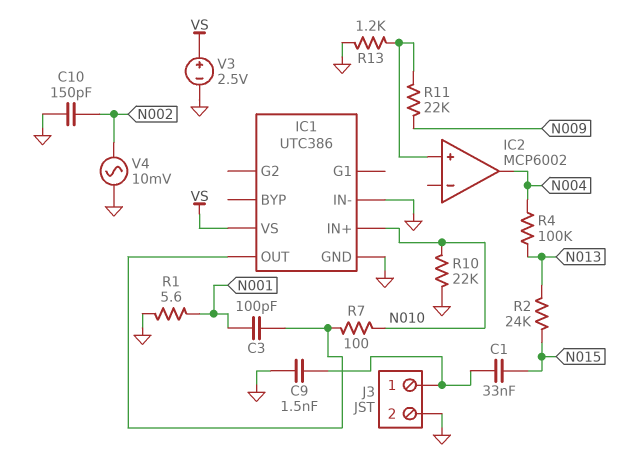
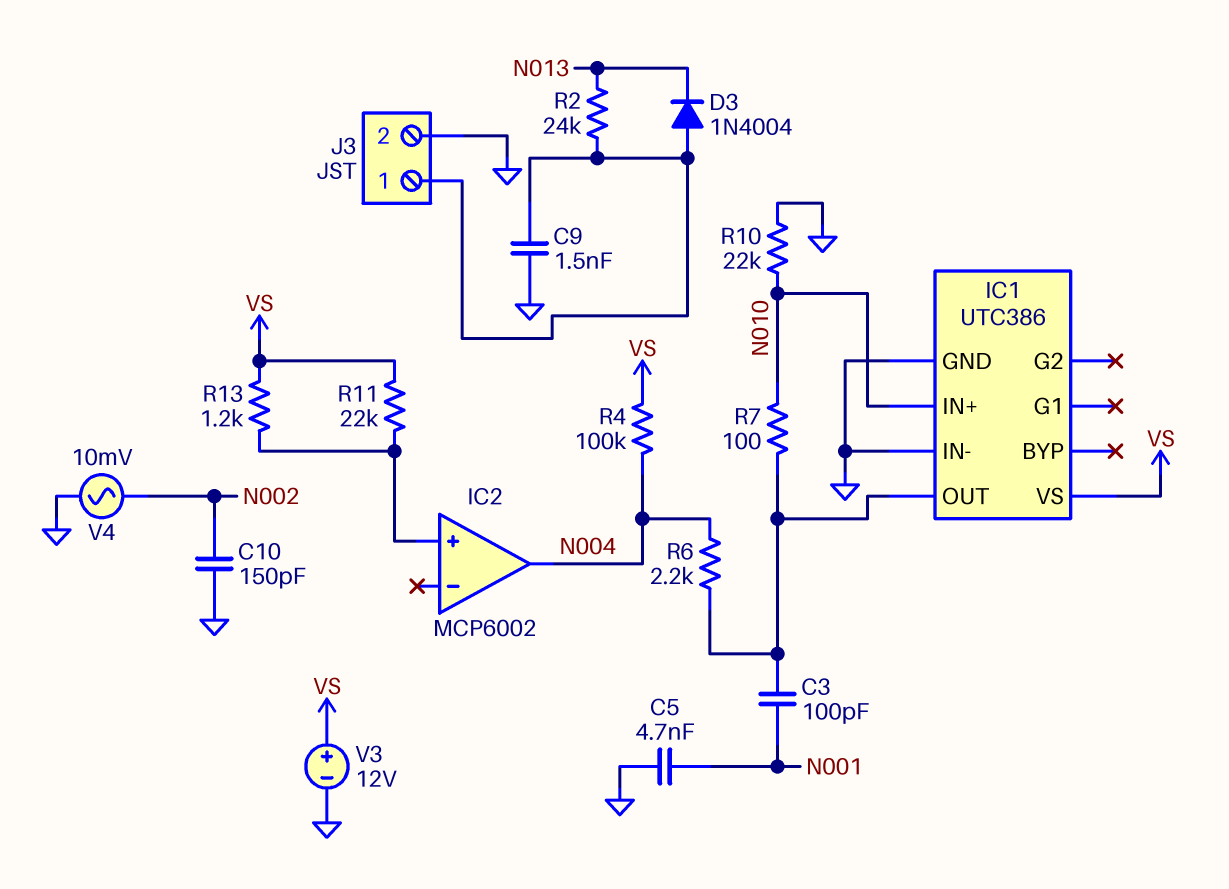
C1: 33nF (J3/1, N015) -> none
C5: none -> 4.7nF (GND, N001)
D3: none -> diode 1N4004 (A J3/1, K N013)
R1: 5.6 (GND, N001) -> none
R2: 24k (N013, N015) -> 24k (J3/1, N013)
R4: 100k (N004, N013) -> 100k (N004, VS)
R6: none -> 2.2k (IC1/OUT, N004)
R11: 22k (IC2/in+, N009) -> 22k (IC2/in+, VS)
R13: 1.2k (GND, IC2/in+) -> 1.2k (IC2/in+, VS)
V3: 2.5V (plus VS, minus GND) -> 12V (plus VS, minus GND)

